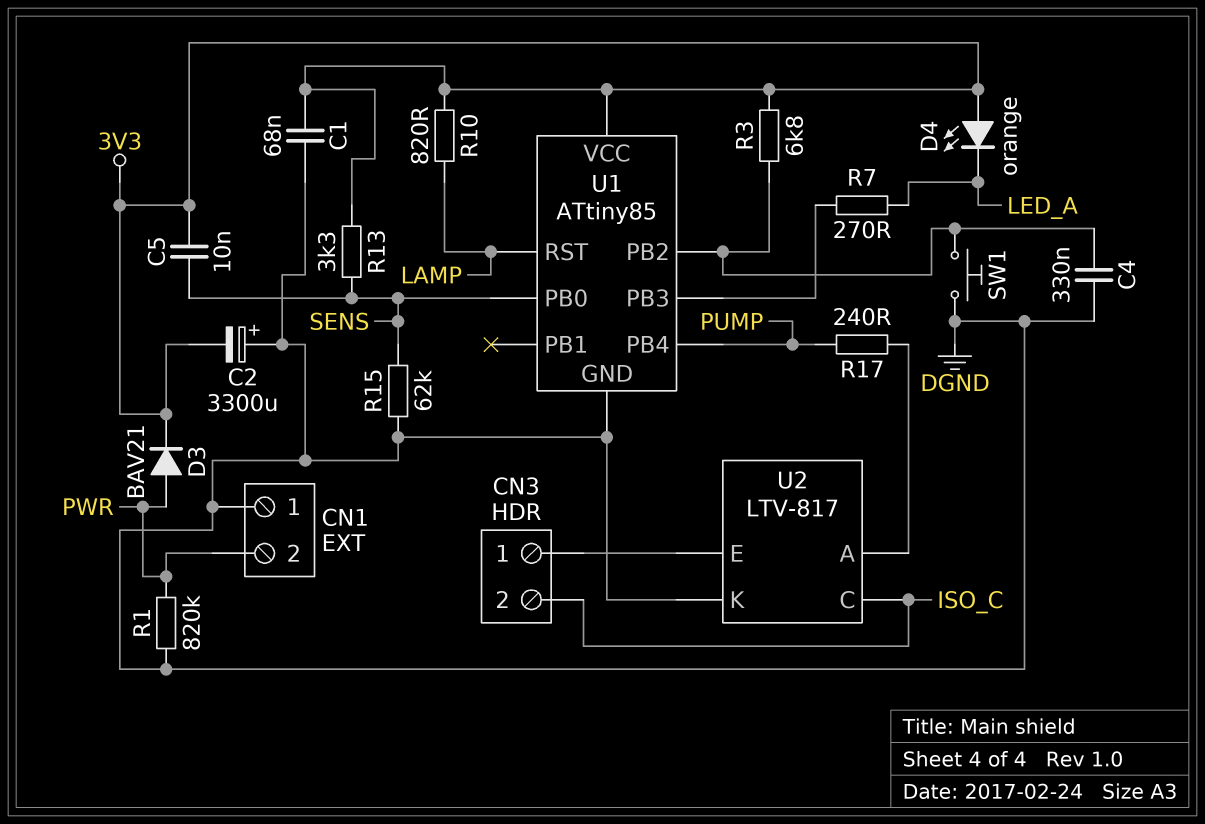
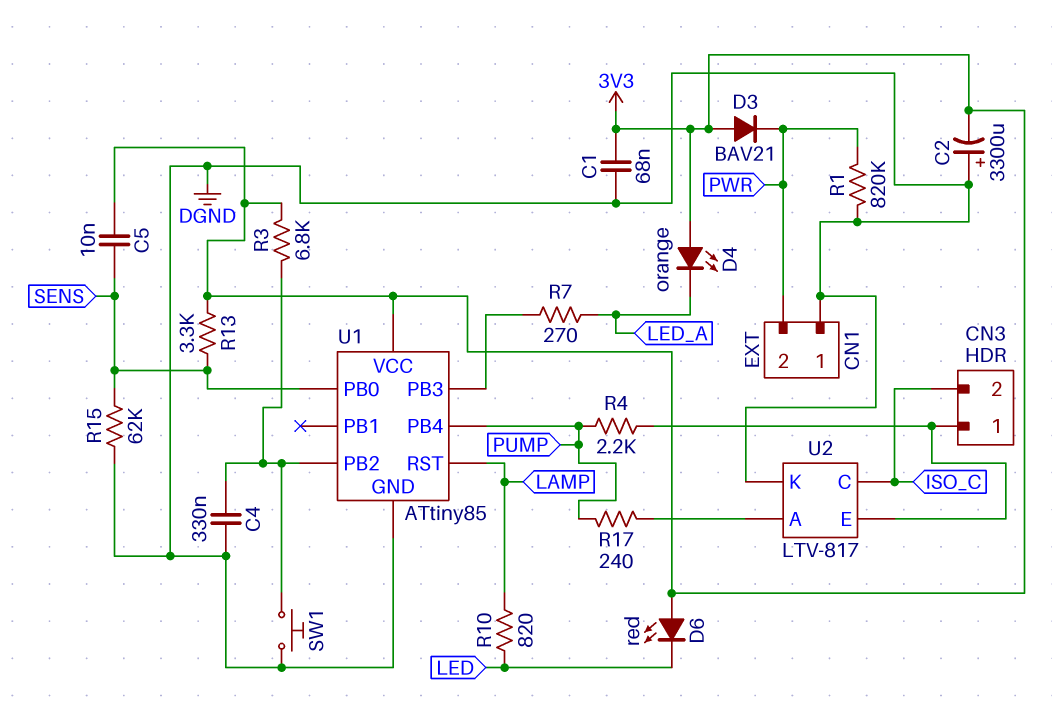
D3: diode BAV21 (A PWR, K 3V3) -> diode BAV21 (A 3V3, K PWR)
D6: none -> LED red (A 3V3, K LED)
R4: none -> 2.2k (CN3/1, PUMP)
R10: 820 (3V3, LAMP) -> 820 (LAMP, LED)

